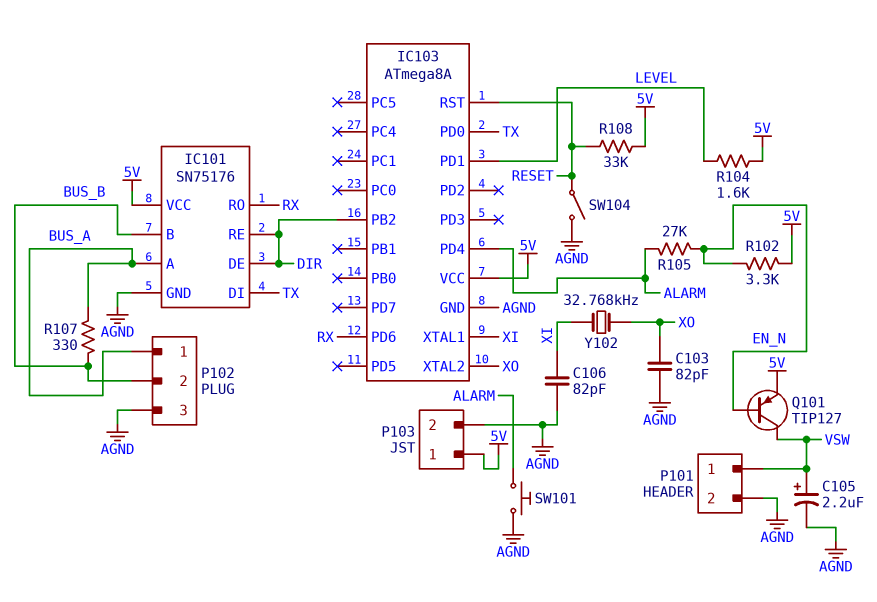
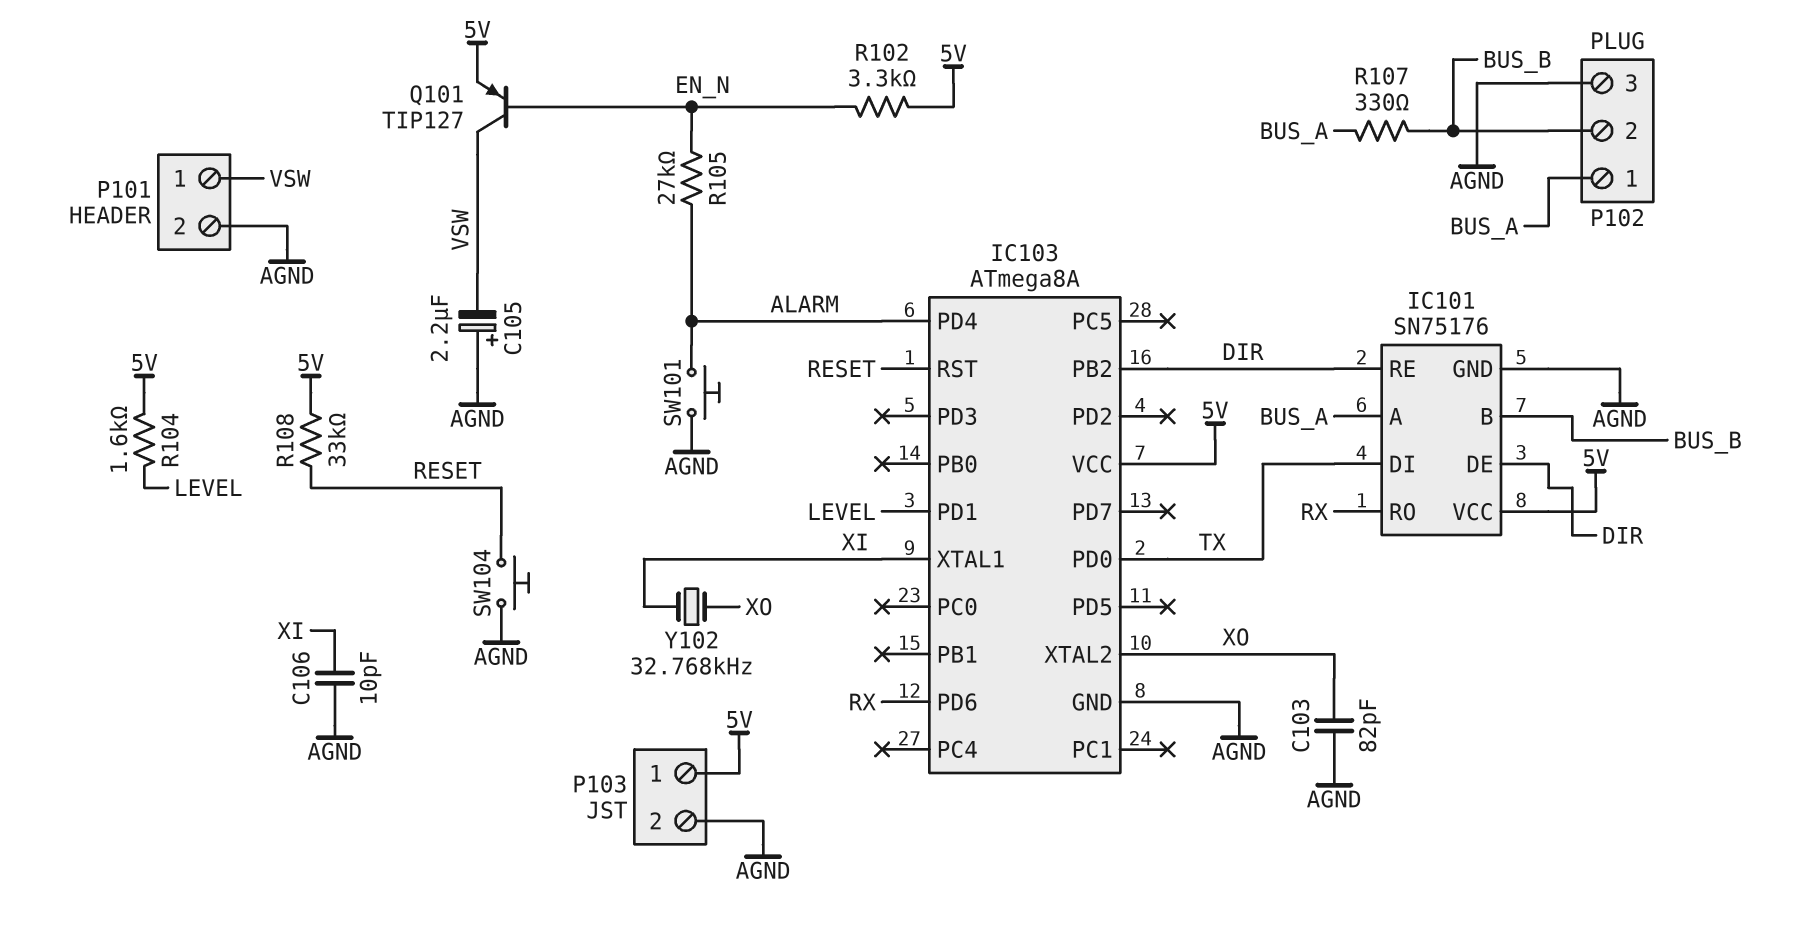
C105: 2.2uF (plus VSW, minus AGND) -> 2.2uF (plus AGND, minus VSW)
C106: 82pF (AGND, XI) -> 10pF (AGND, XI)
SW104: switch (AGND, RESET) -> button (AGND, RESET)

